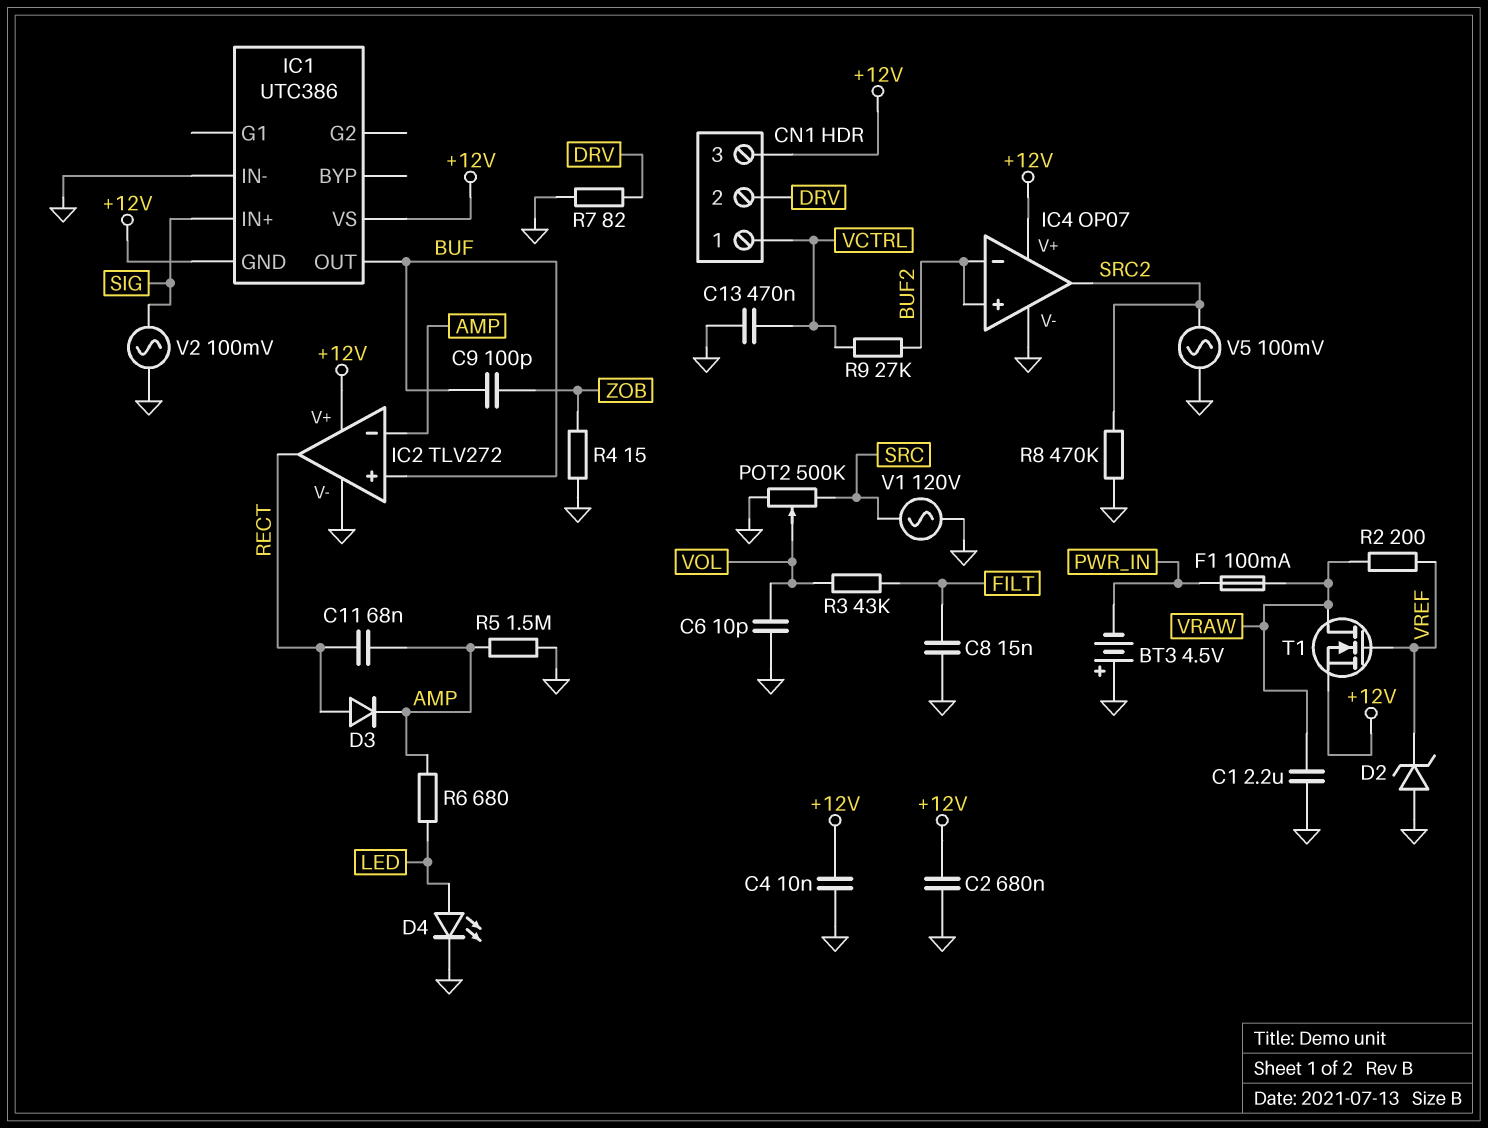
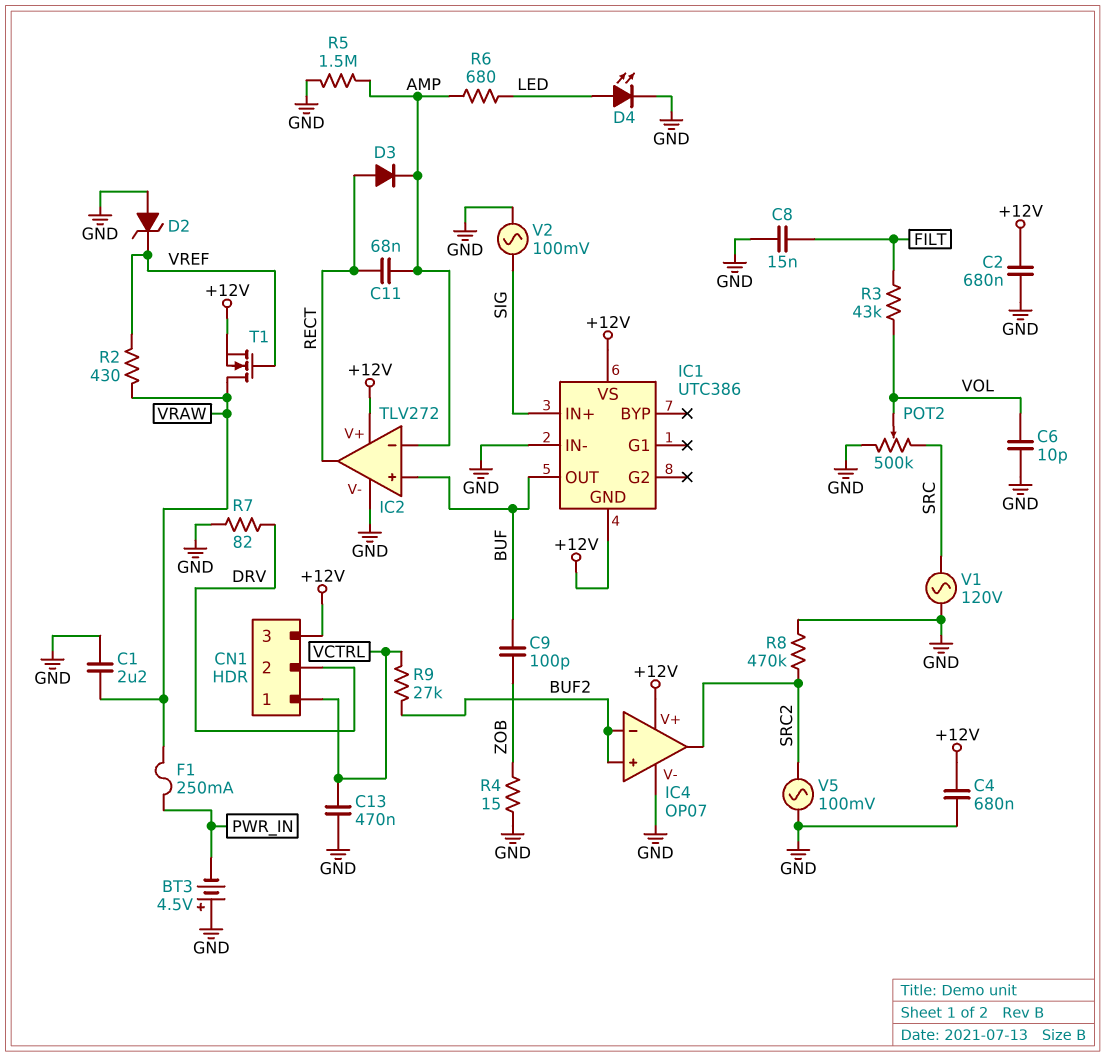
C4: 10nF (+12V, GND) -> 680nF (+12V, GND)
F1: 100mA (PWR_IN, VRAW) -> 250mA (PWR_IN, VRAW)
R2: 200 (VRAW, VREF) -> 430 (VRAW, VREF)

